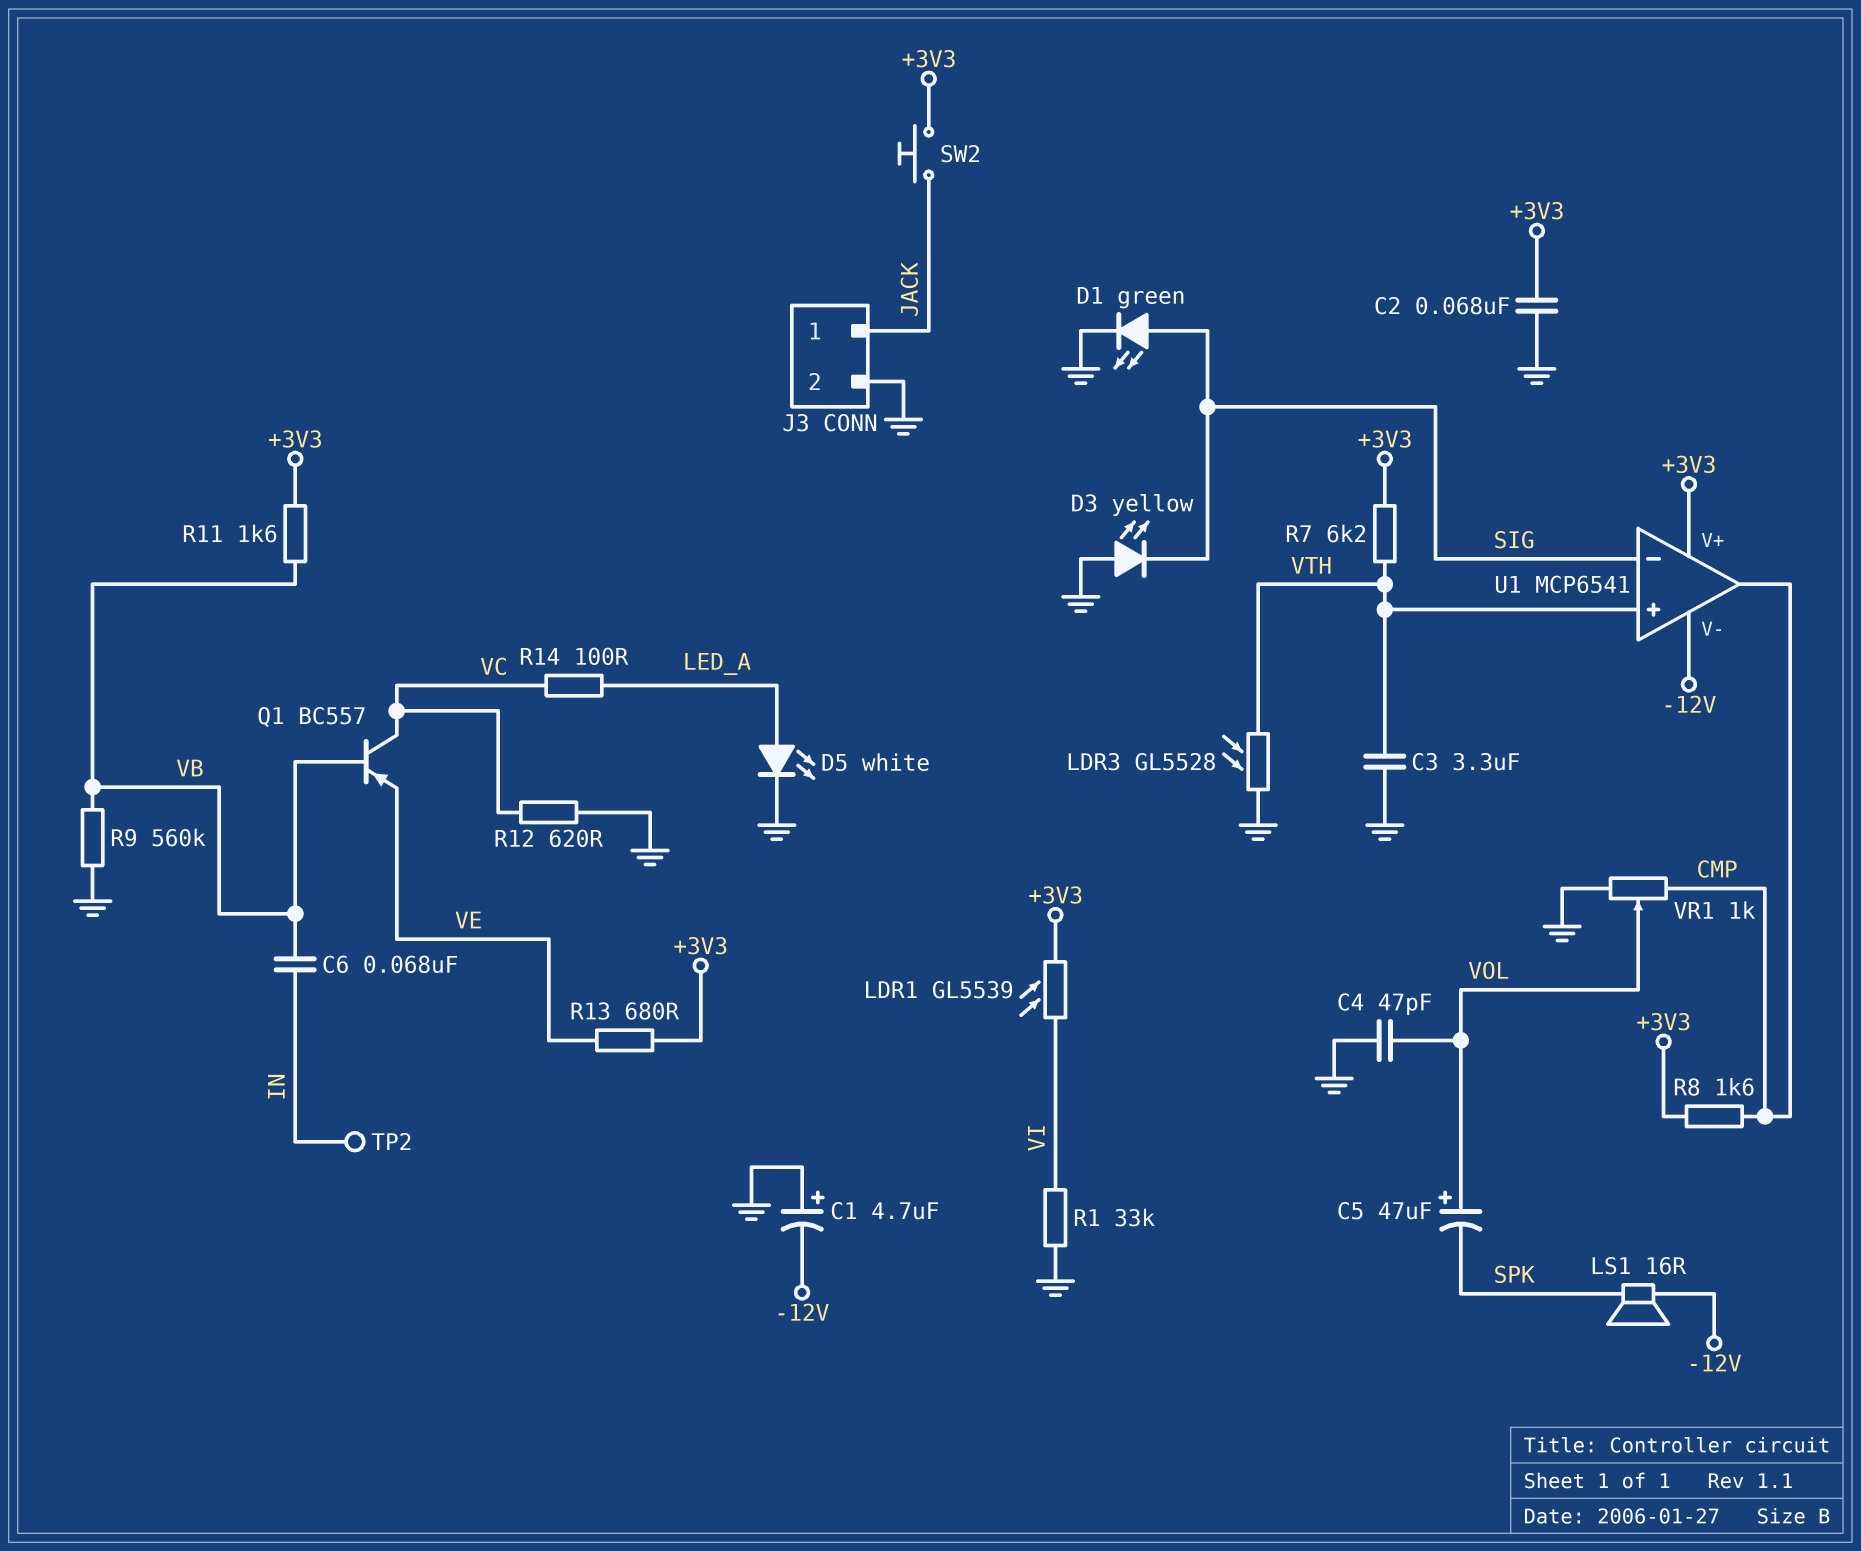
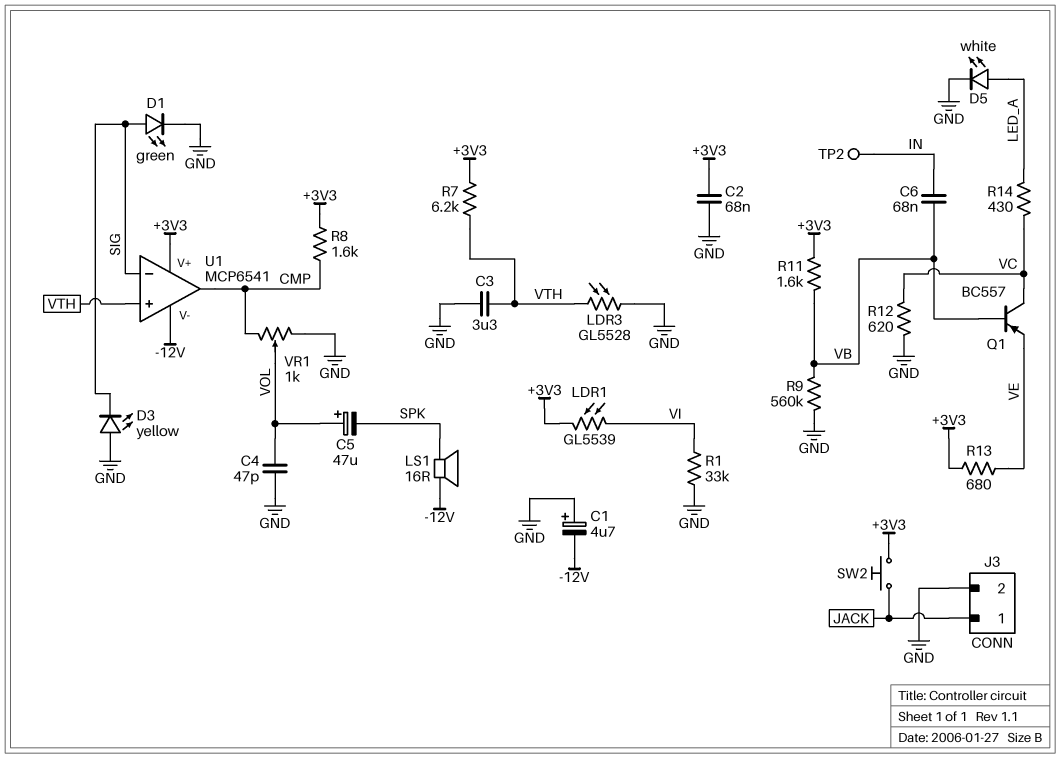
R14: 100 (LED_A, VC) -> 430 (LED_A, VC)

